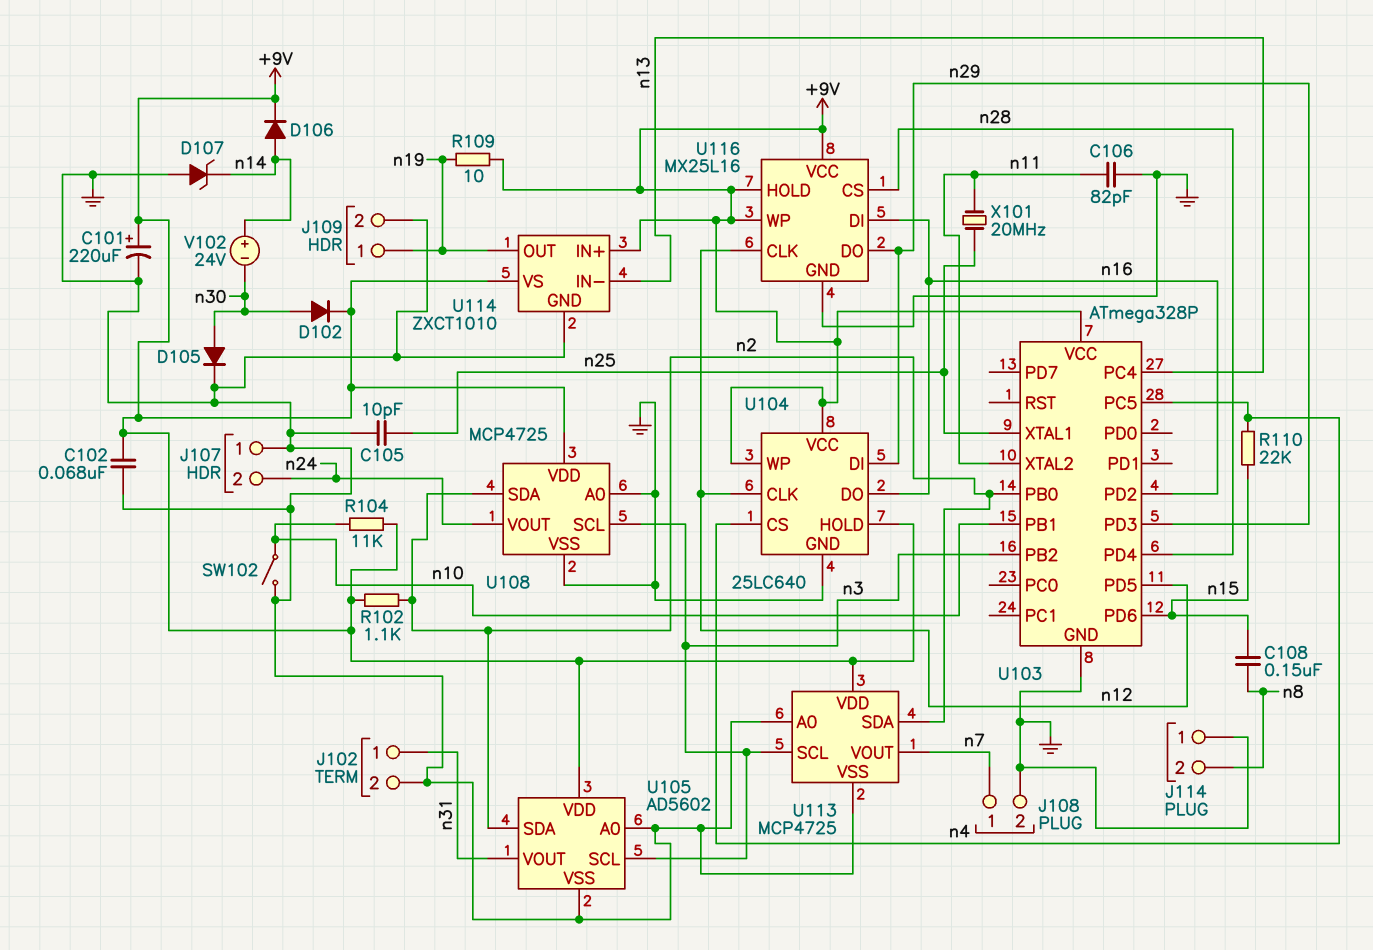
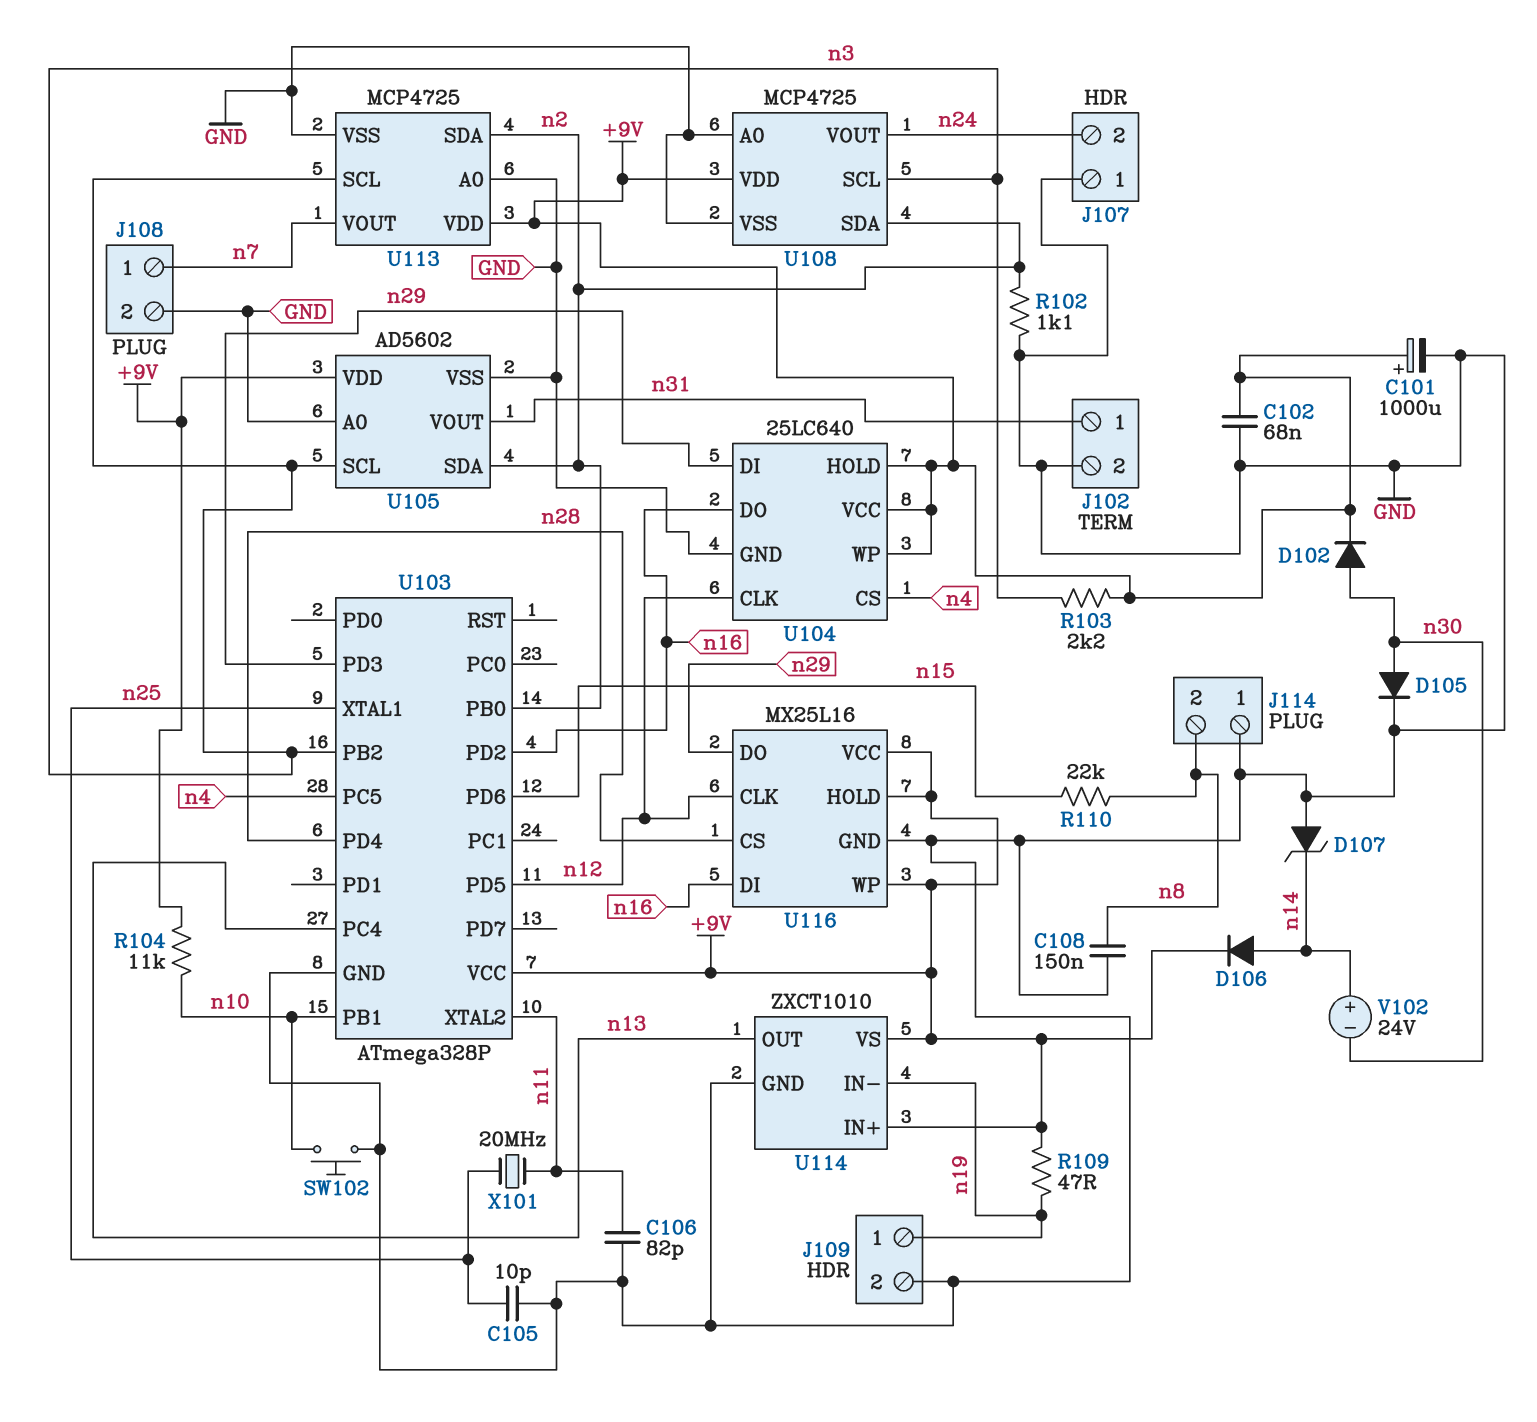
C101: 220uF (plus +9V, minus GND) -> 1000uF (plus +9V, minus GND)
C108: 150nF (n8, n15) -> 150nF (GND, n8)
R102: 1.1k (+9V, n2) -> 1.1k (GND, n2)
R103: none -> 2.2k (+9V, n3)
R109: 10 (+9V, n19) -> 47 (+9V, n19)
R110: 22k (n4, n15) -> 22k (n8, n15)
SW102: switch (GND, n10) -> button (GND, n10)
U114 pin IN-: n13 -> n19
U114 pin OUT: n19 -> n13

